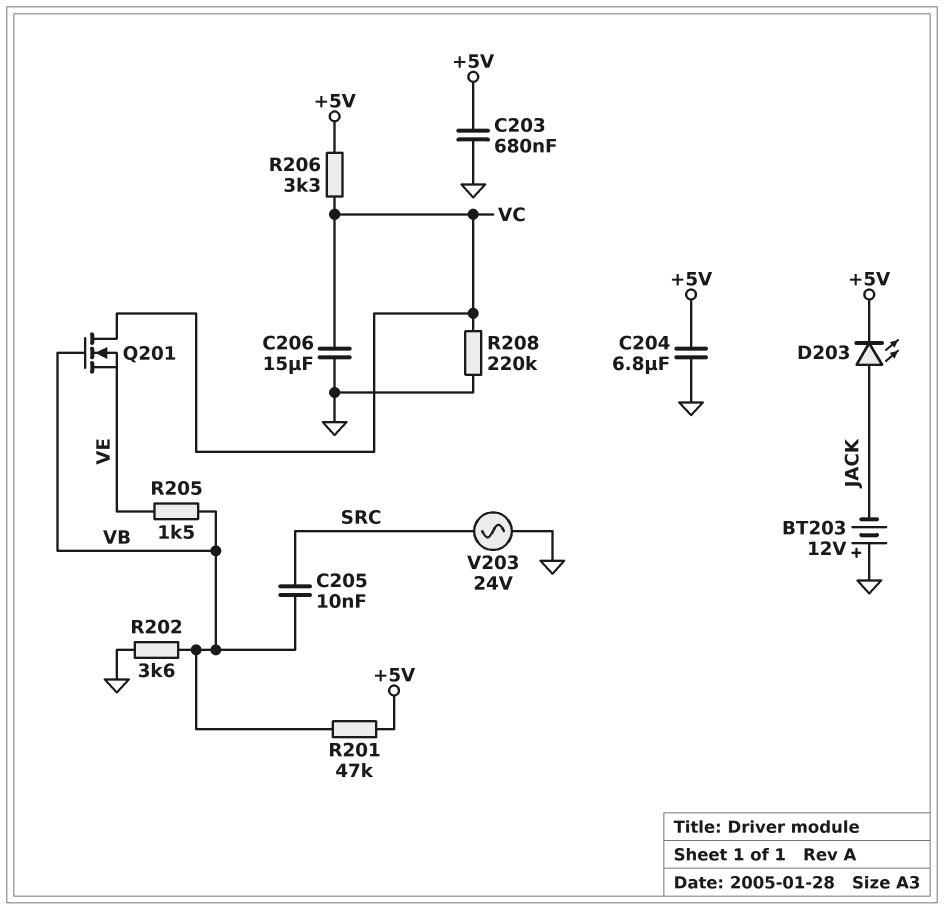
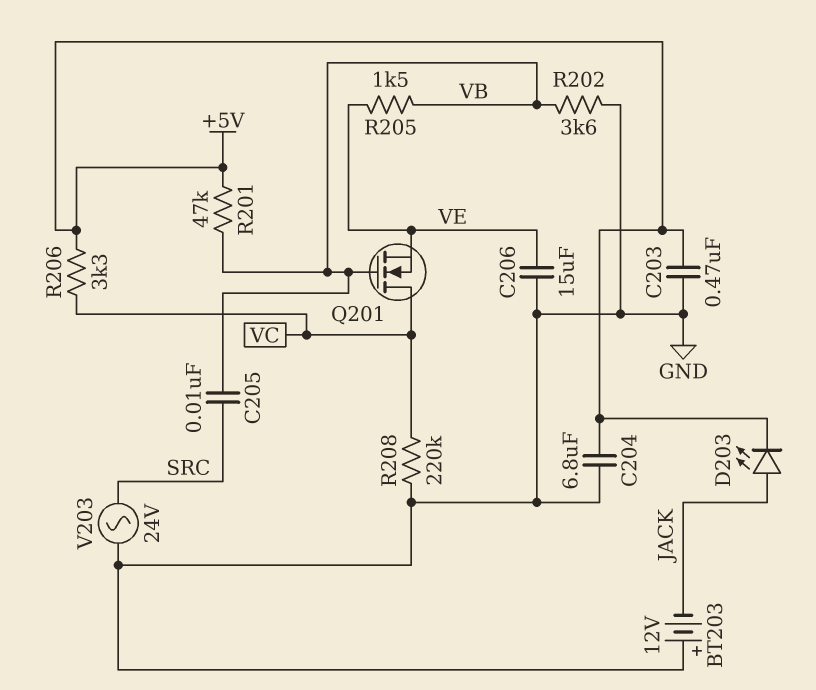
C203: 680nF (+5V, GND) -> 470nF (+5V, GND)
C206: 15uF (GND, VC) -> 15uF (GND, VE)

